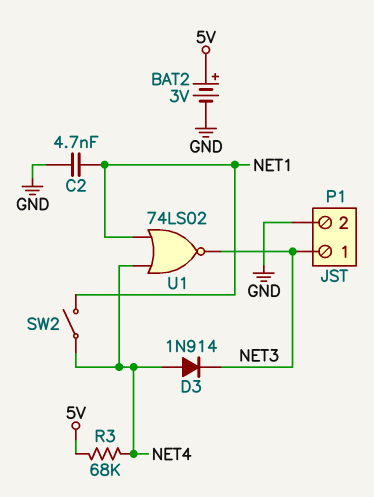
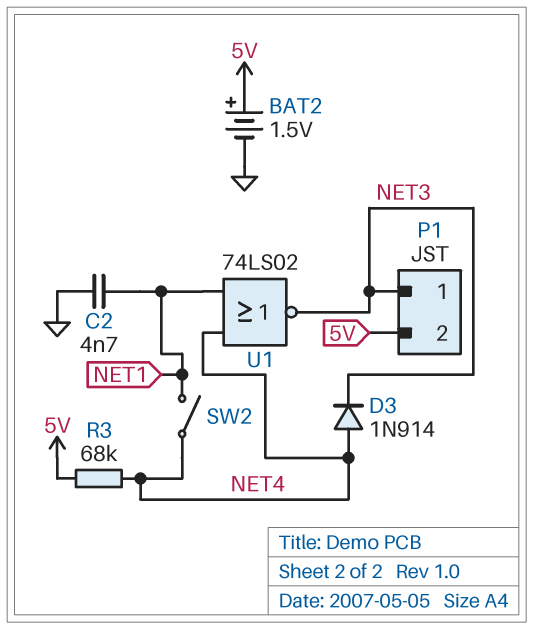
BAT2: 3V (plus 5V, minus GND) -> 1.5V (plus 5V, minus GND)
P1 pin 2: GND -> 5V

